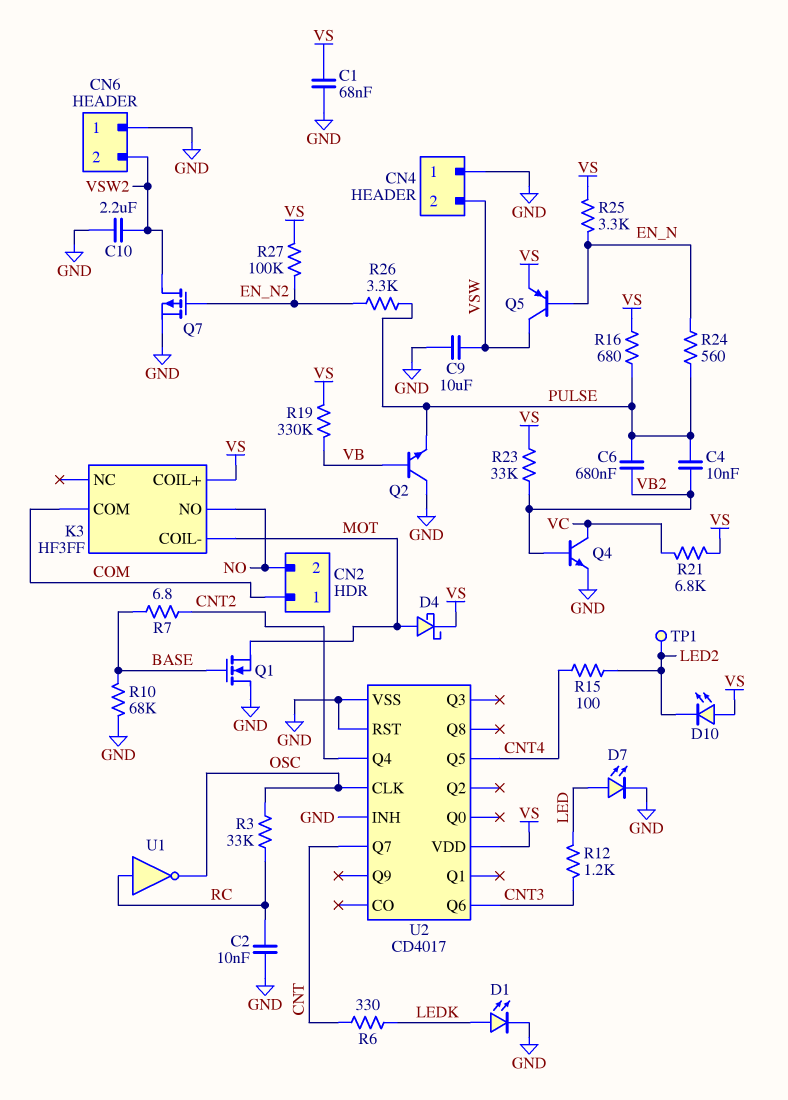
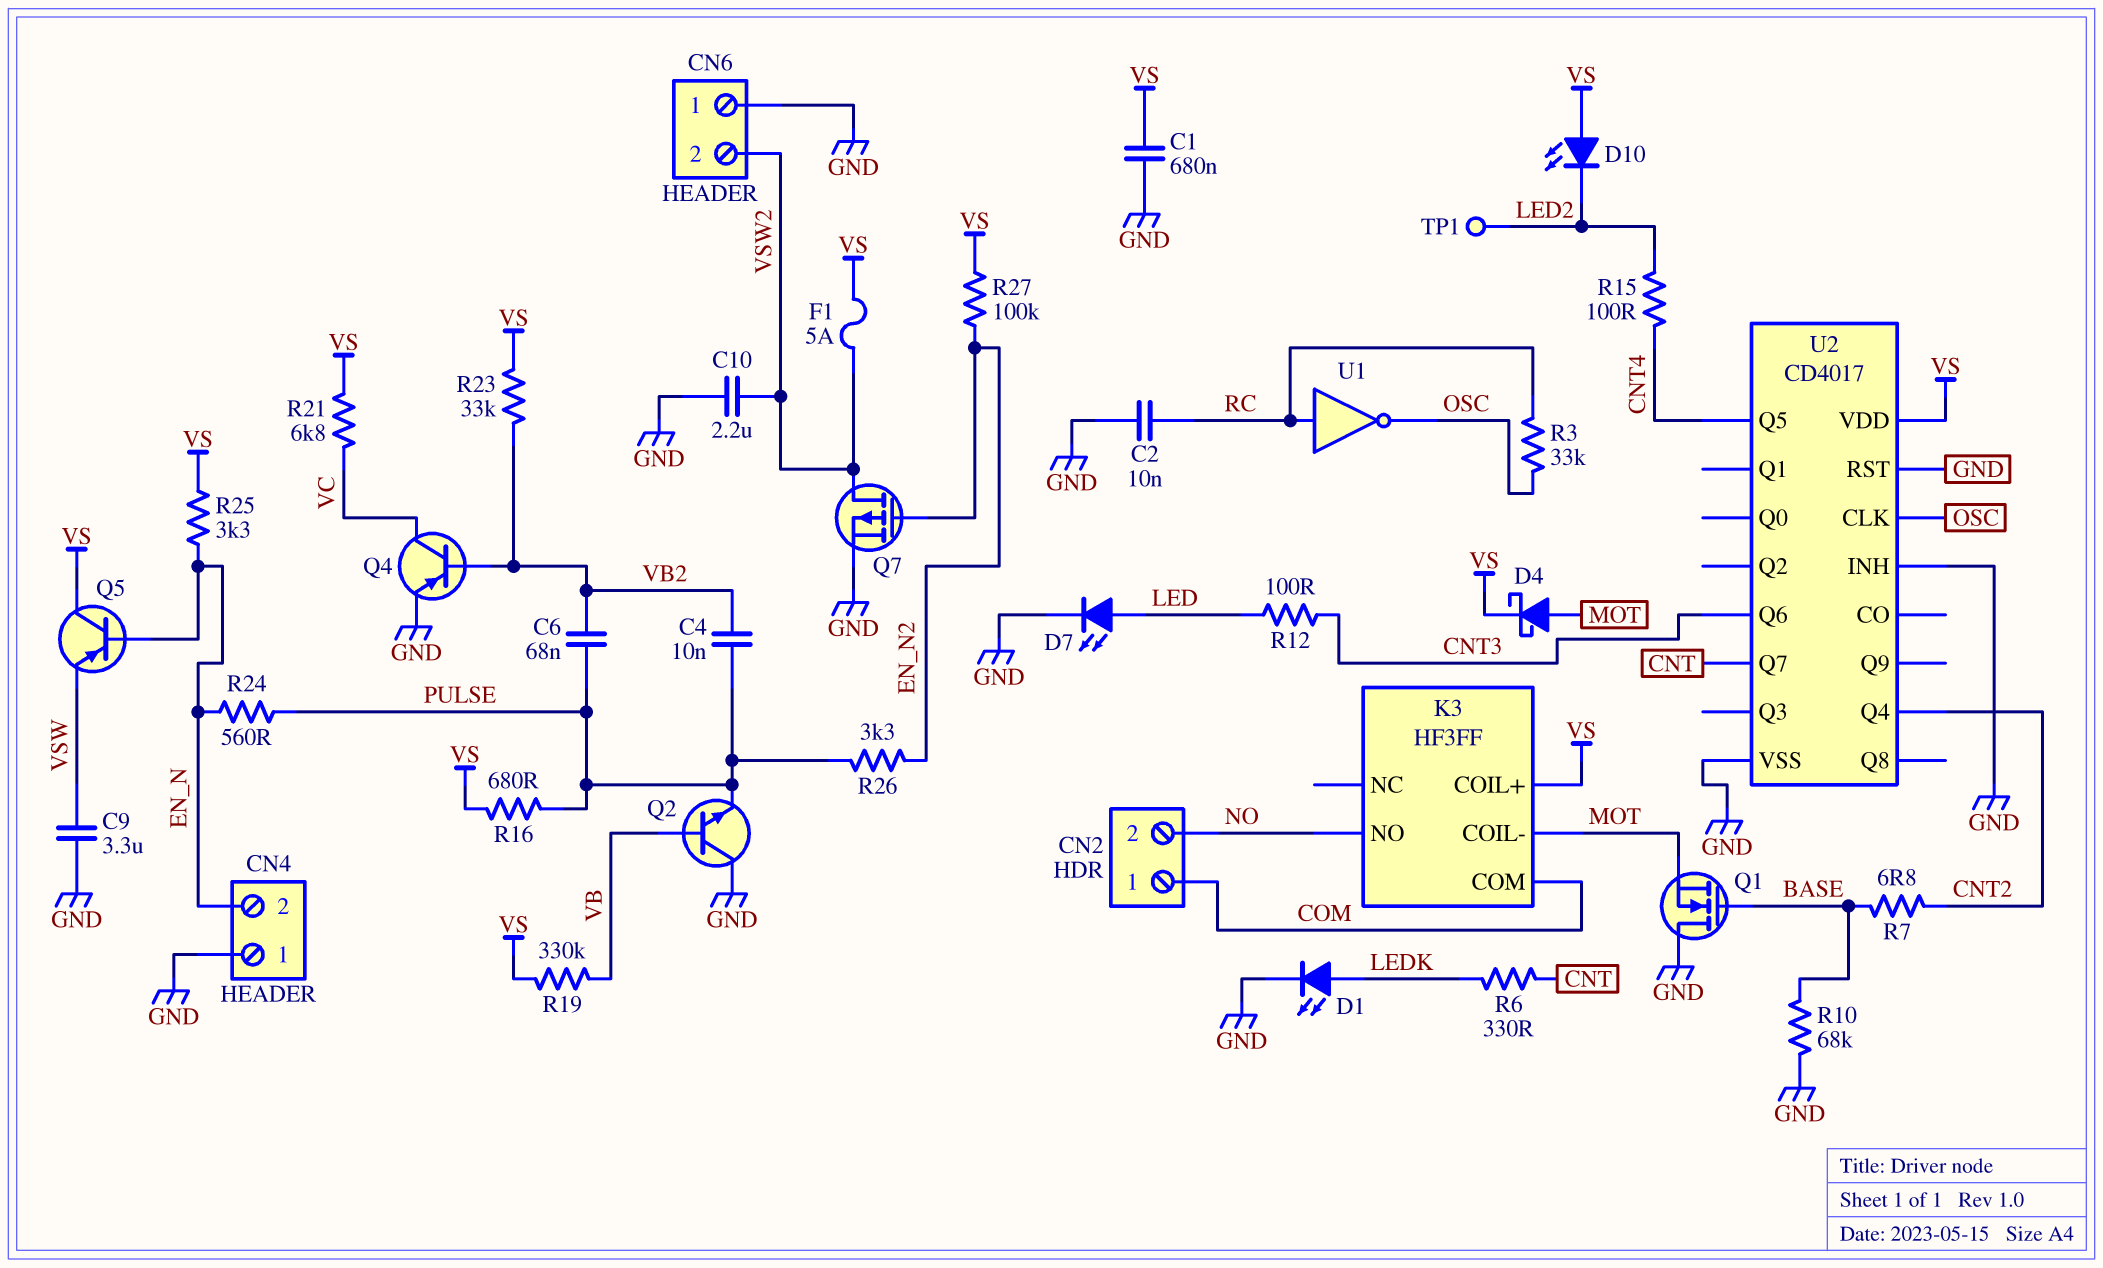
C1: 68nF (GND, VS) -> 680nF (GND, VS)
C6: 680nF (PULSE, VB2) -> 68nF (PULSE, VB2)
C9: 10uF (GND, VSW) -> 3.3uF (GND, VSW)
CN4 pin 2: VSW -> EN_N
F1: none -> 5A (VS, VSW2)
Q4: NPN (B VB2, C VC, E GND) -> PNP (B VB2, C VC, E GND)
Q5: PNP (B EN_N, C VSW, E VS) -> PNP (B EN_N, C VS, E VSW)
R12: 1.2k (CNT3, LED) -> 100 (CNT3, LED)

